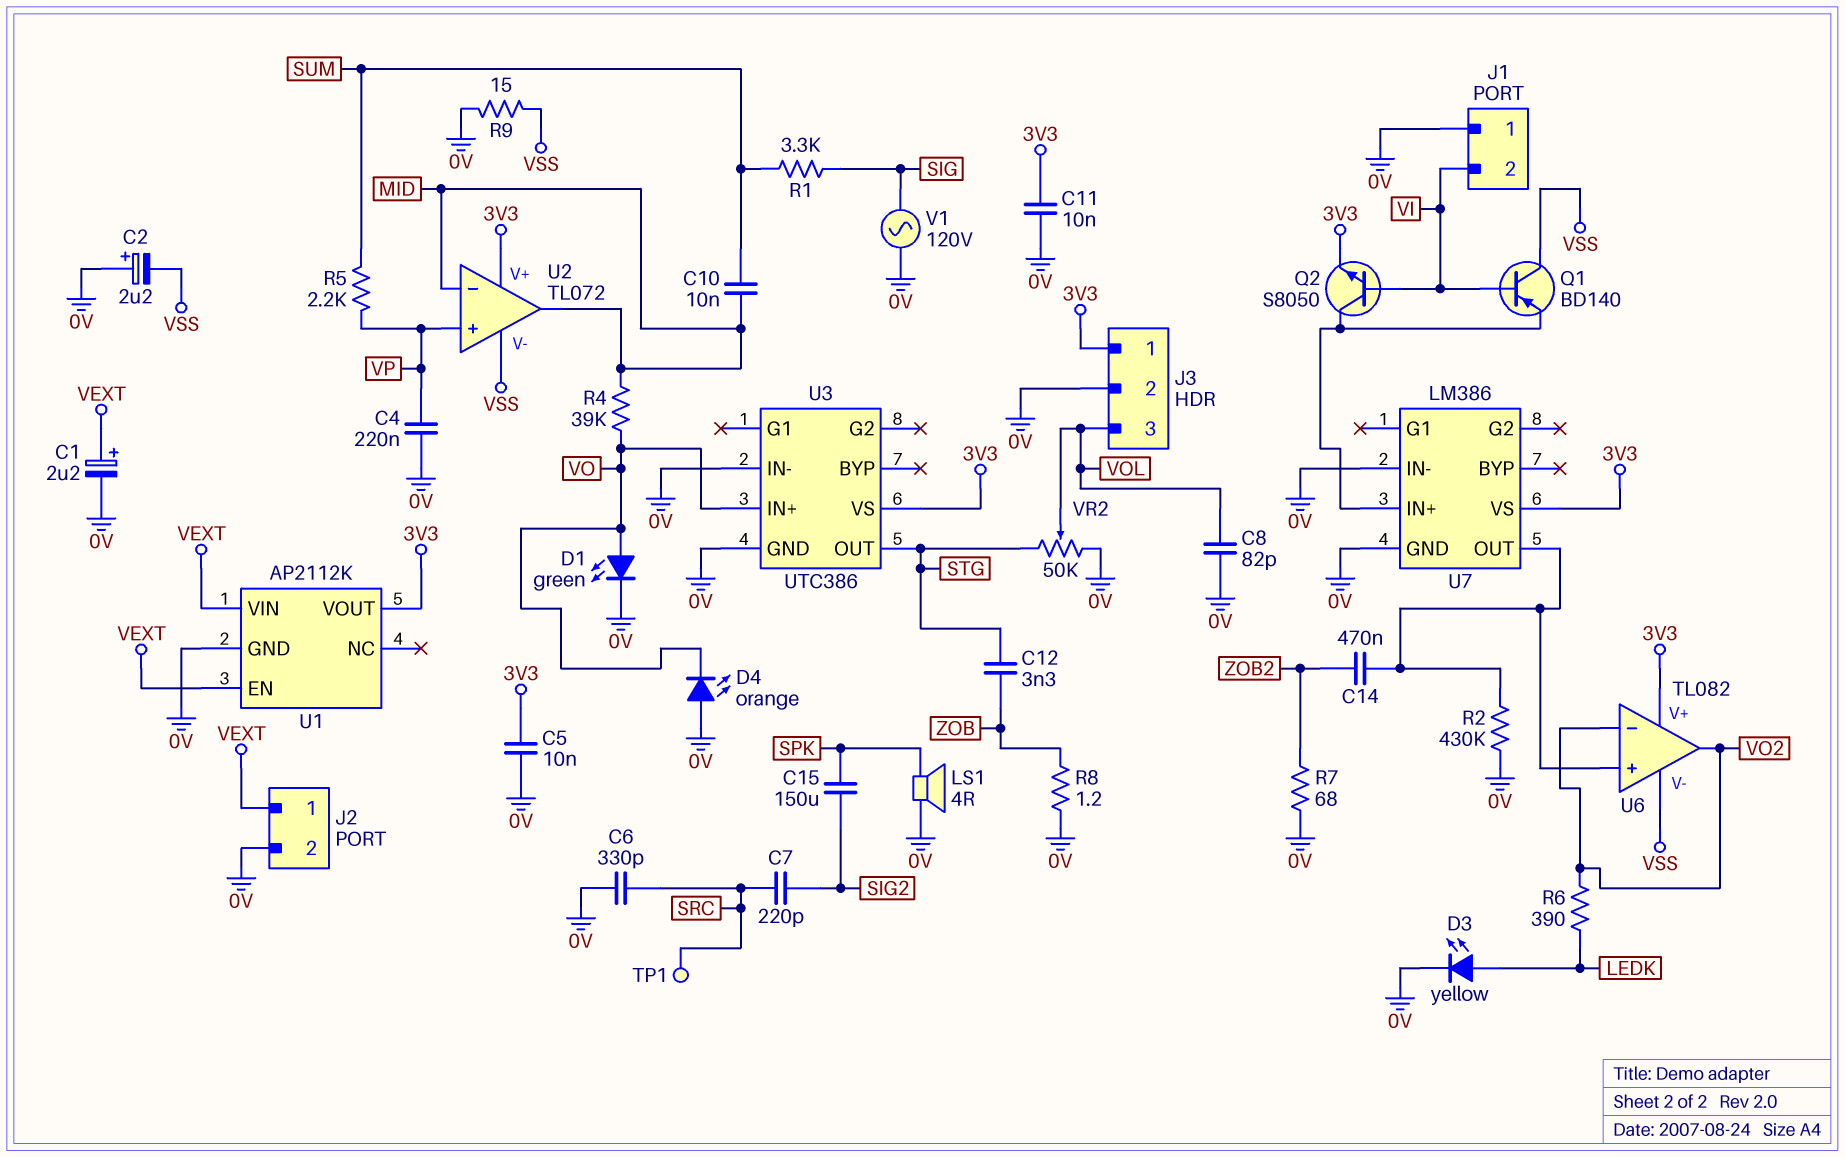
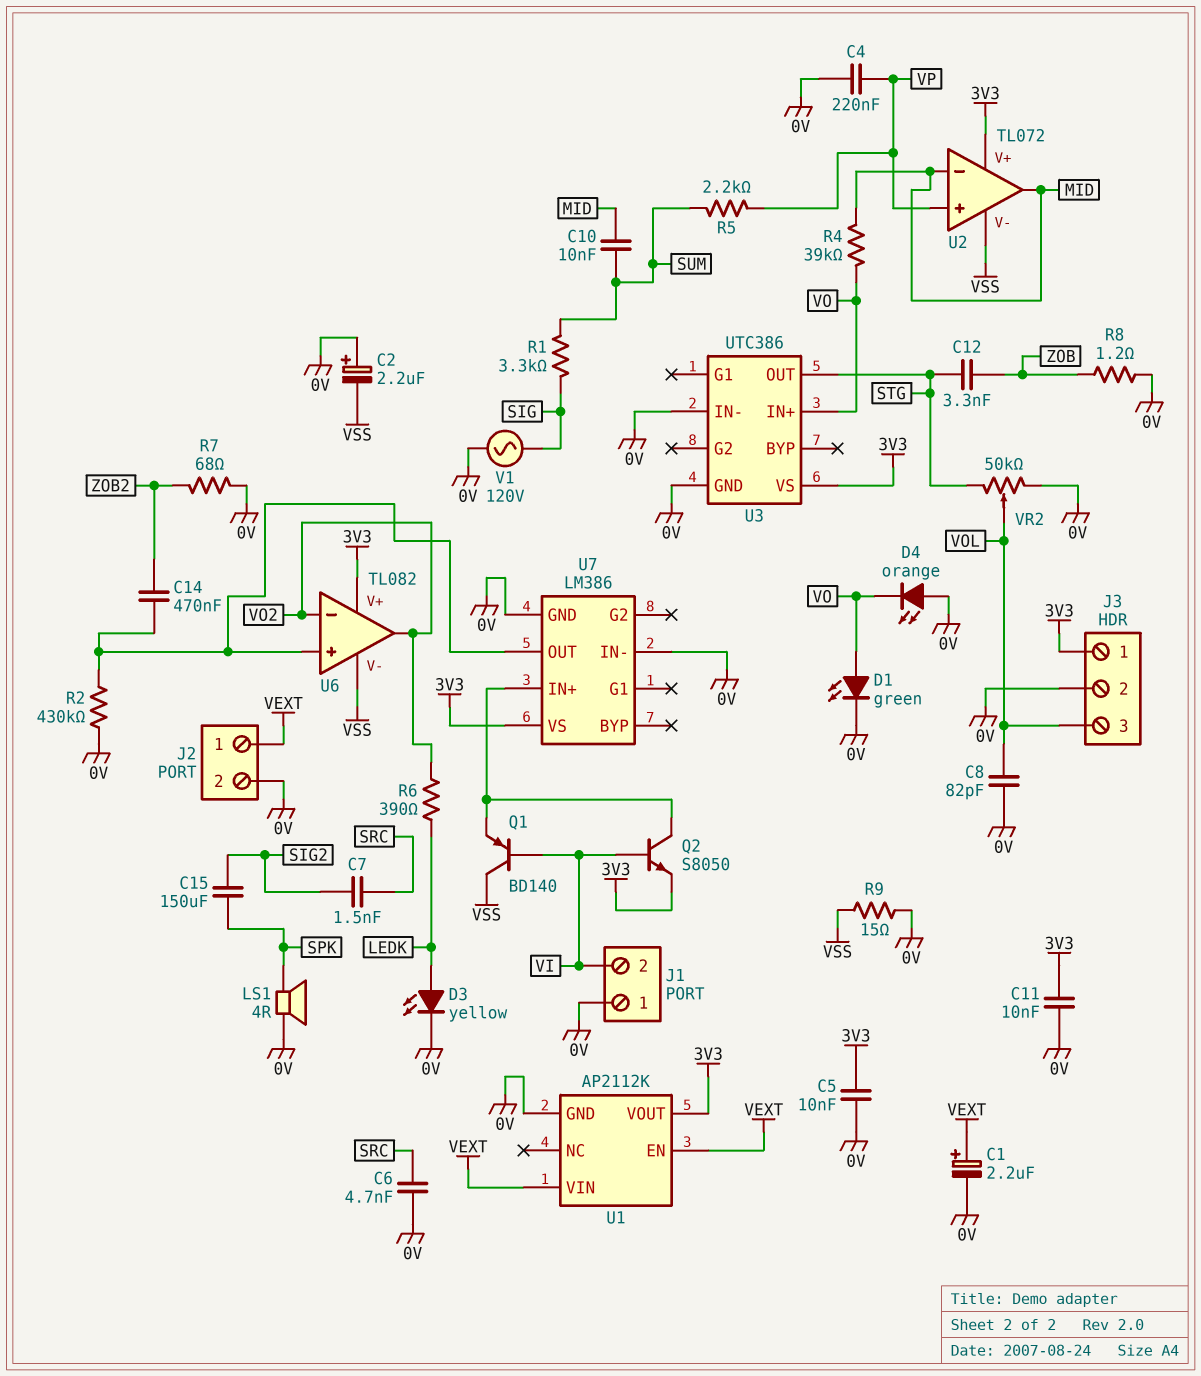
C6: 330pF (0V, SRC) -> 4.7nF (0V, SRC)
C7: 220pF (SIG2, SRC) -> 1.5nF (SIG2, SRC)
TP1: test point (SRC) -> none

